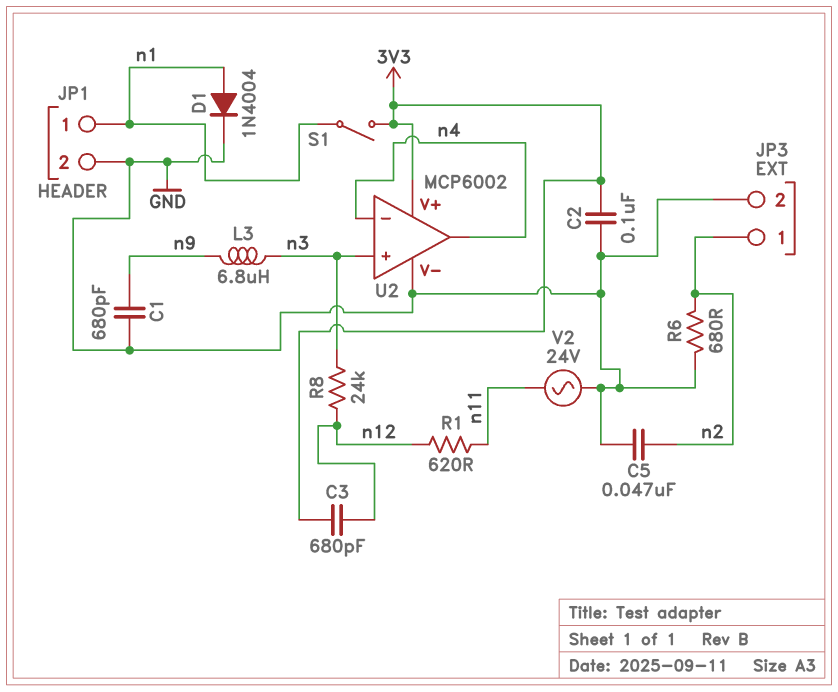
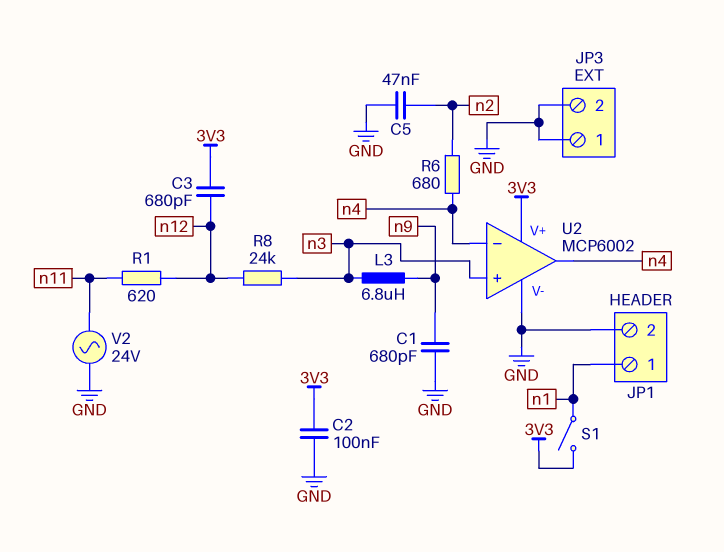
D1: diode 1N4004 (A n1, K GND) -> none
JP3 pin 1: n2 -> GND
R6: 680 (GND, n2) -> 680 (n2, n4)

